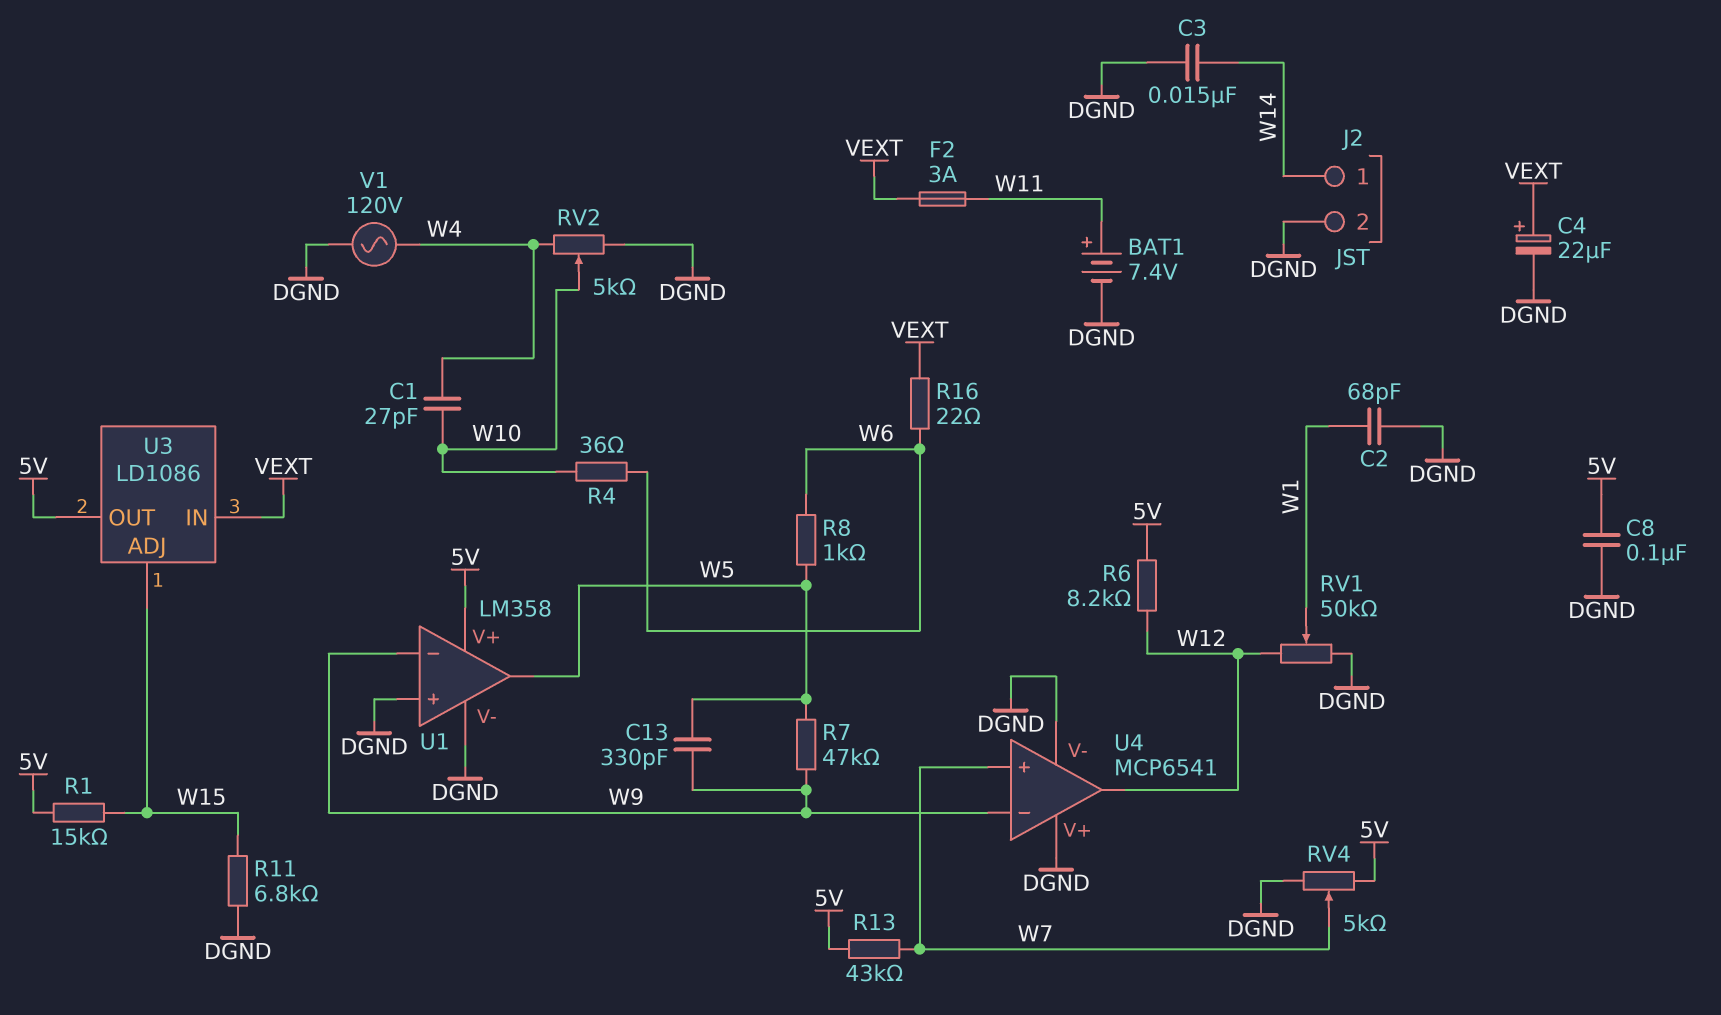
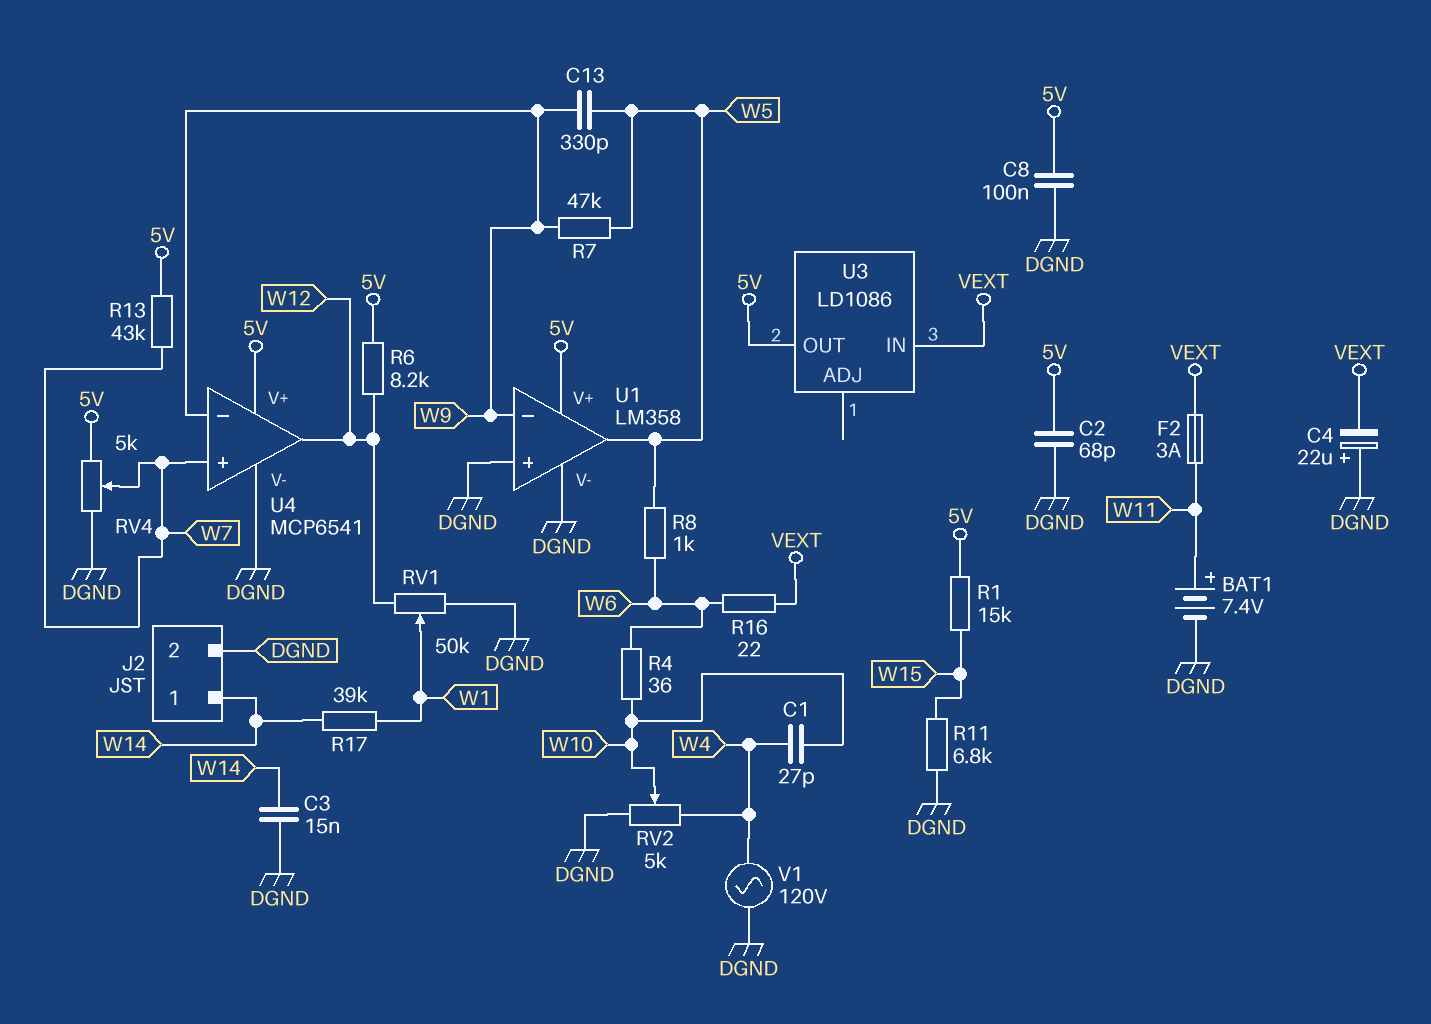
C2: 68pF (DGND, W1) -> 68pF (5V, DGND)
C4: 22uF (plus VEXT, minus DGND) -> 22uF (plus DGND, minus VEXT)
R17: none -> 39k (W1, W14)
U3 pin ADJ: W15 -> none
U4 pin V+: DGND -> 5V

